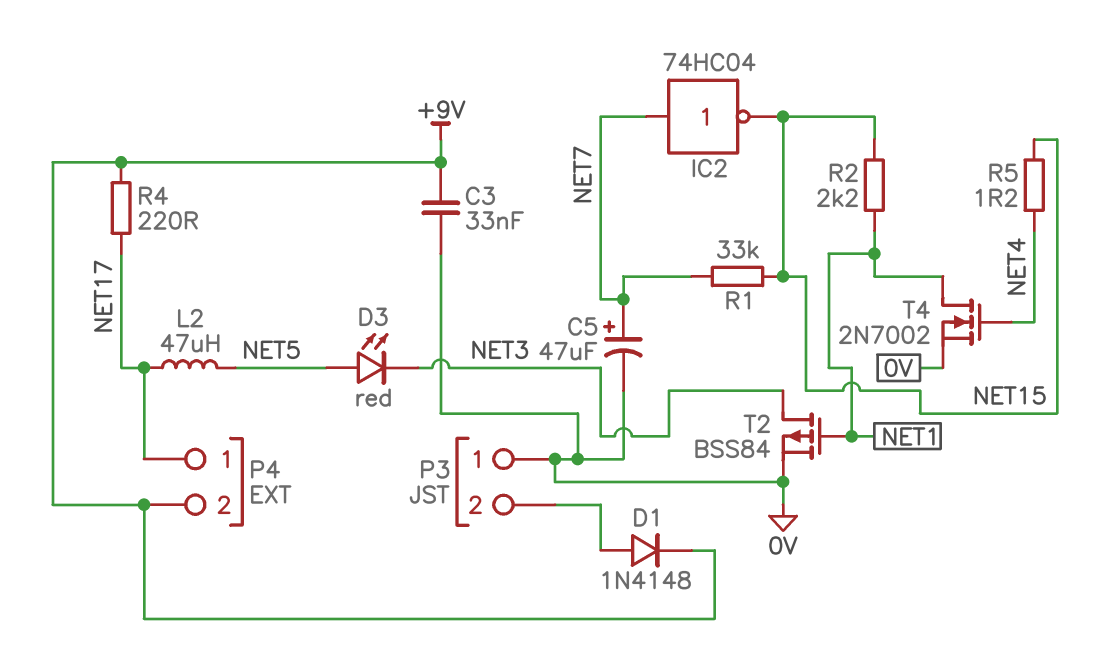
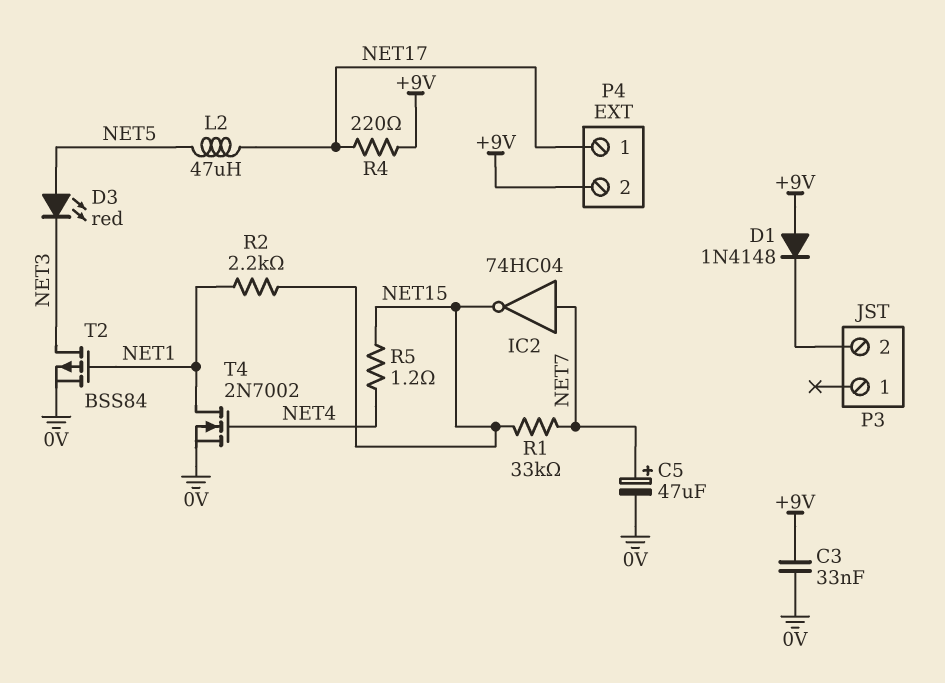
D1: diode 1N4148 (A P3/2, K +9V) -> diode 1N4148 (A +9V, K P3/2)
P3 pin 1: 0V -> none

